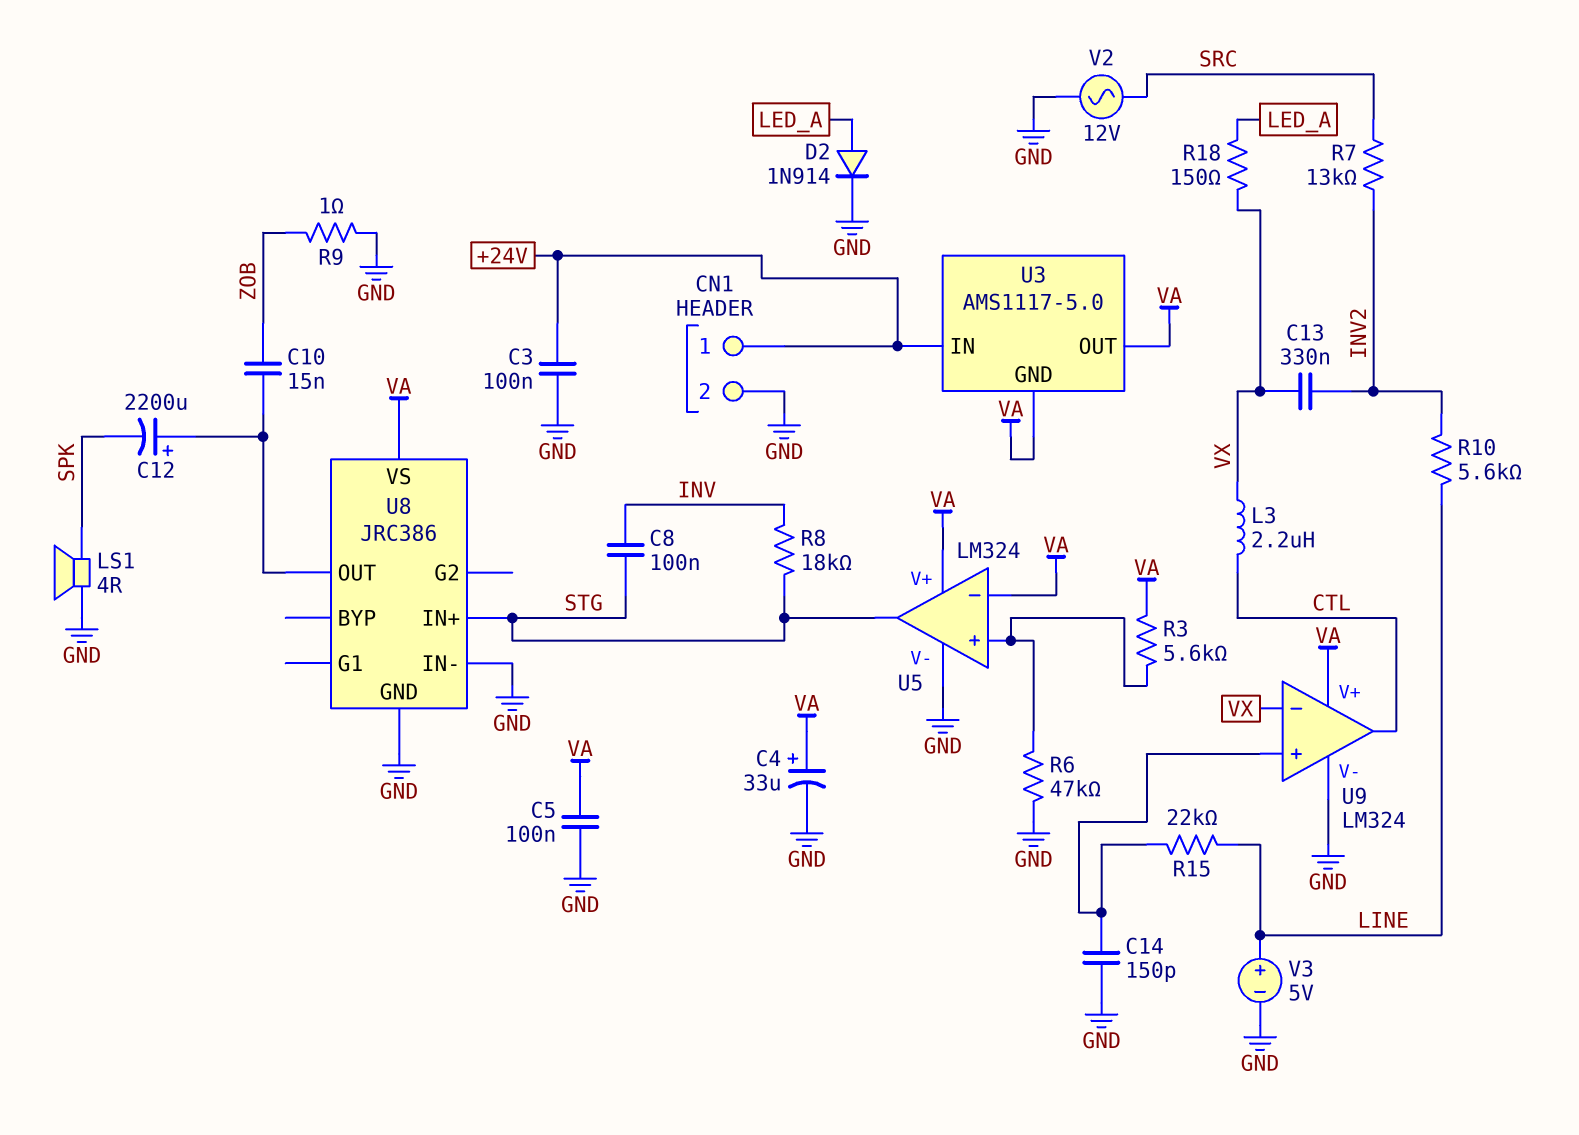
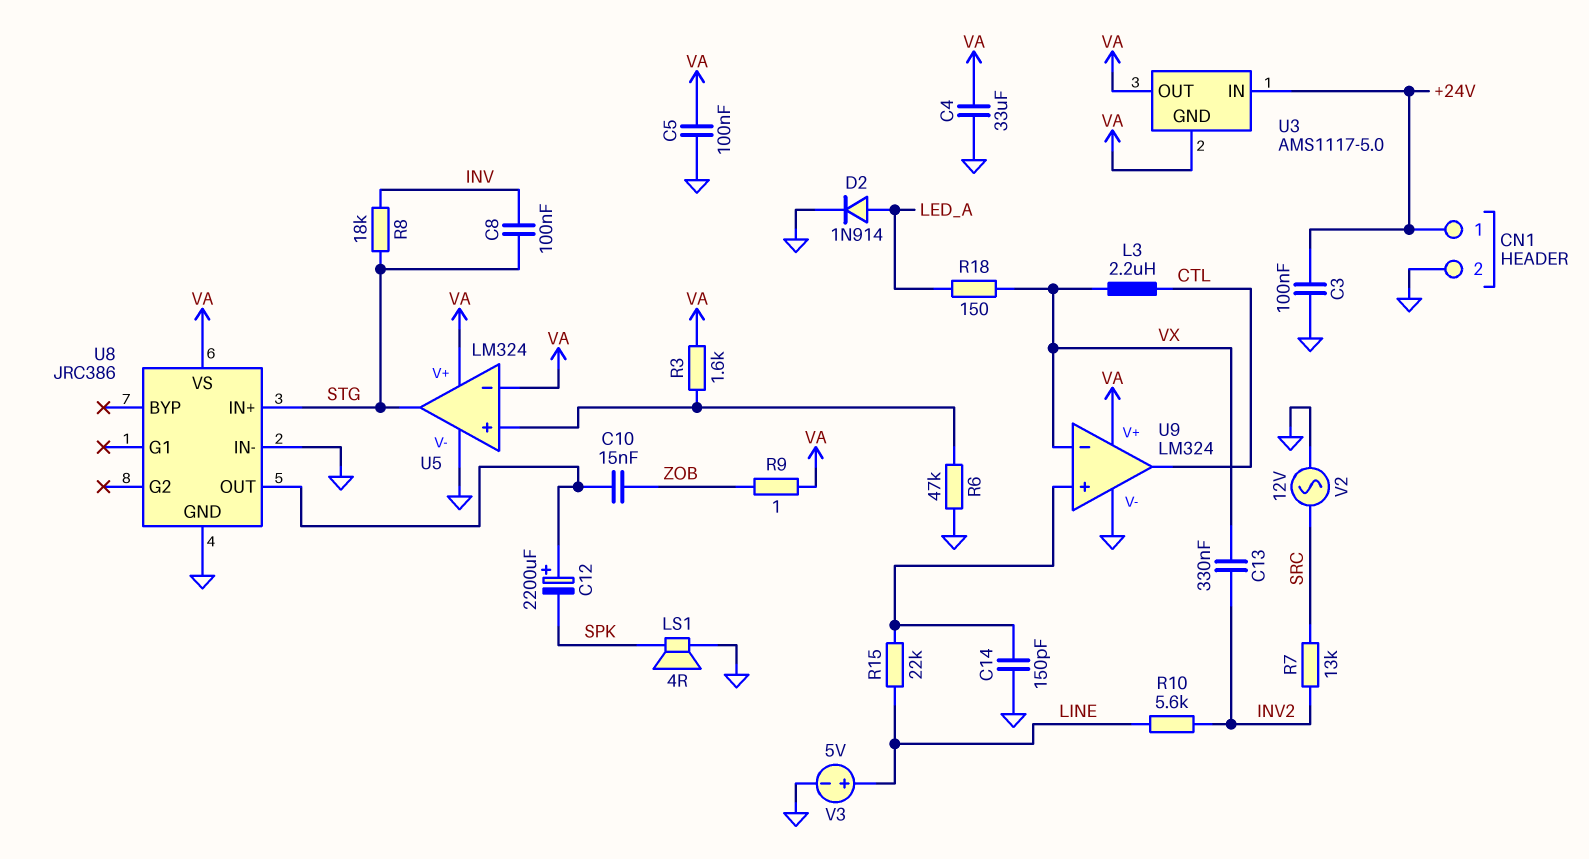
C4: 33uF (plus VA, minus GND) -> 33uF (GND, VA)
R3: 5.6k (U5/in+, VA) -> 1.6k (U5/in+, VA)
R9: 1 (GND, ZOB) -> 1 (VA, ZOB)

